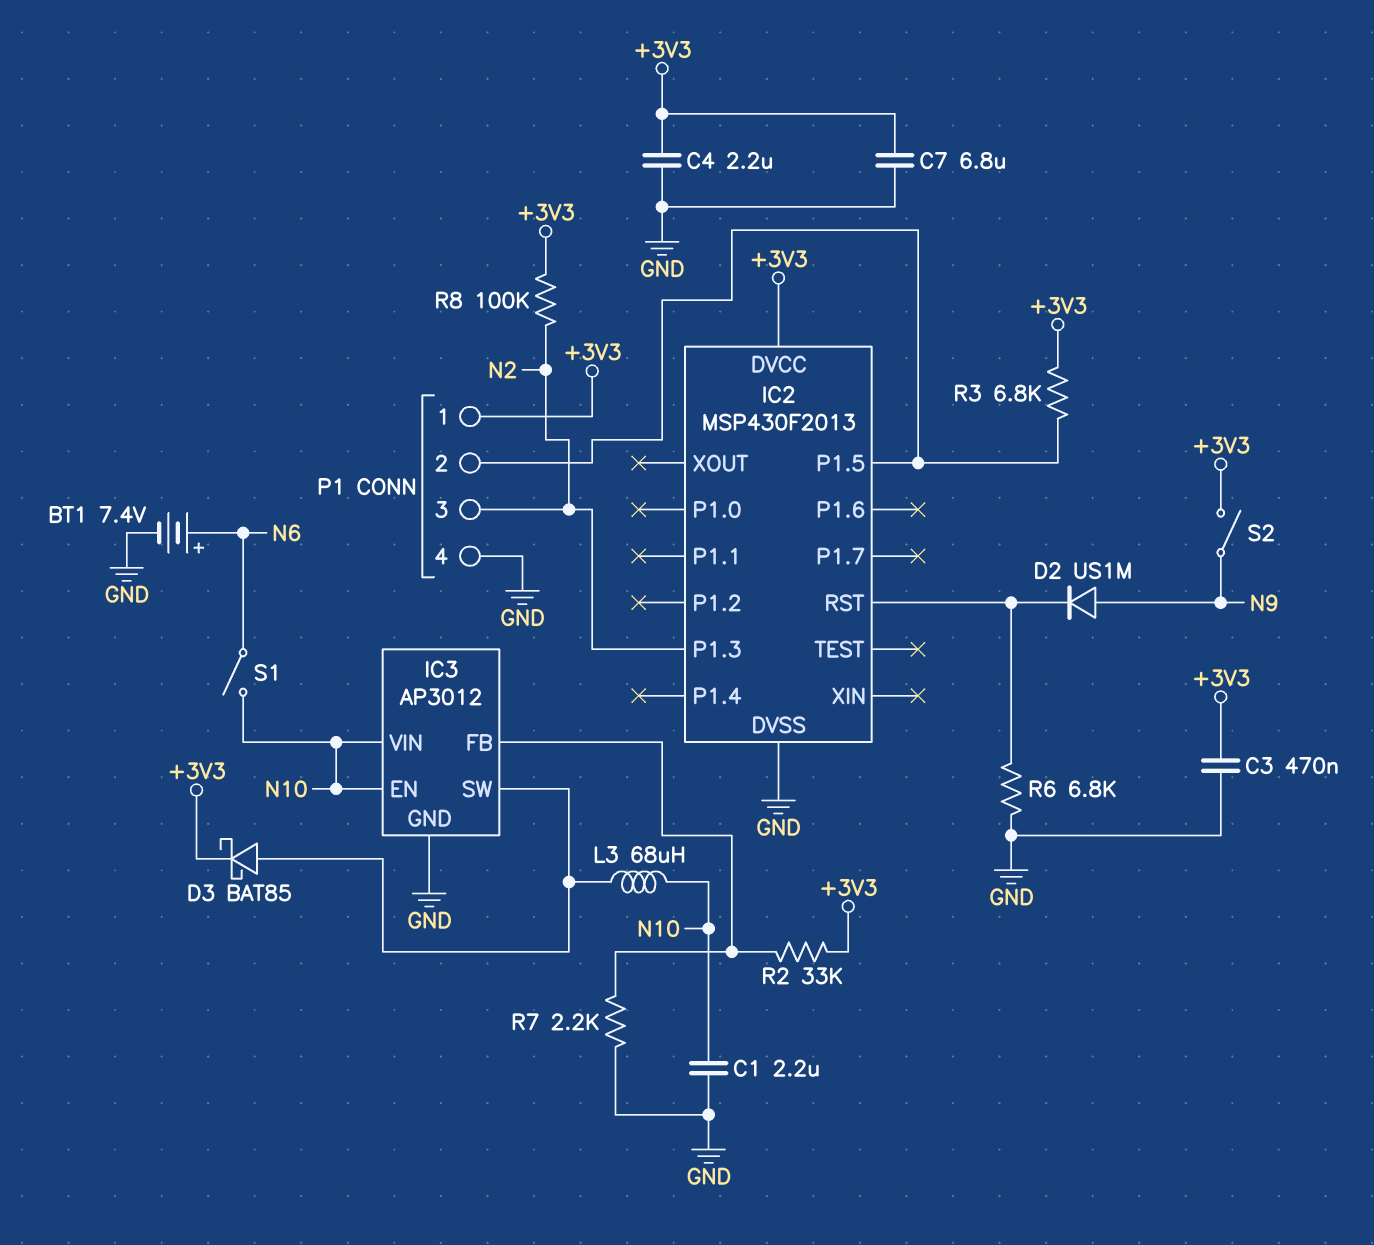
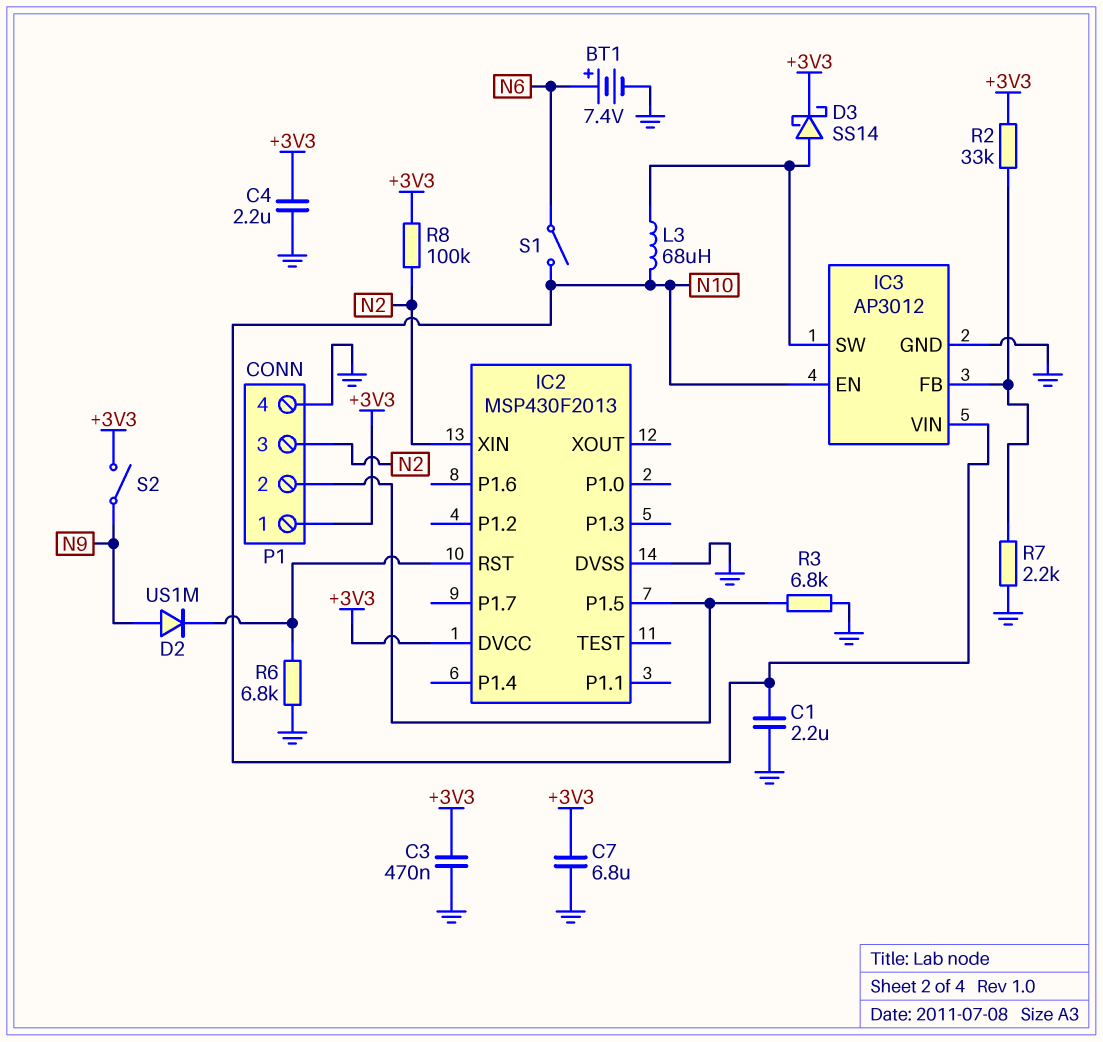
D3: schottky BAT85 (A IC3/SW, K +3V3) -> schottky SS14 (A IC3/SW, K +3V3)
IC2 pin P1.3: N2 -> none
IC2 pin XIN: none -> N2
R3: 6.8k (+3V3, IC2/P1.5) -> 6.8k (GND, IC2/P1.5)

